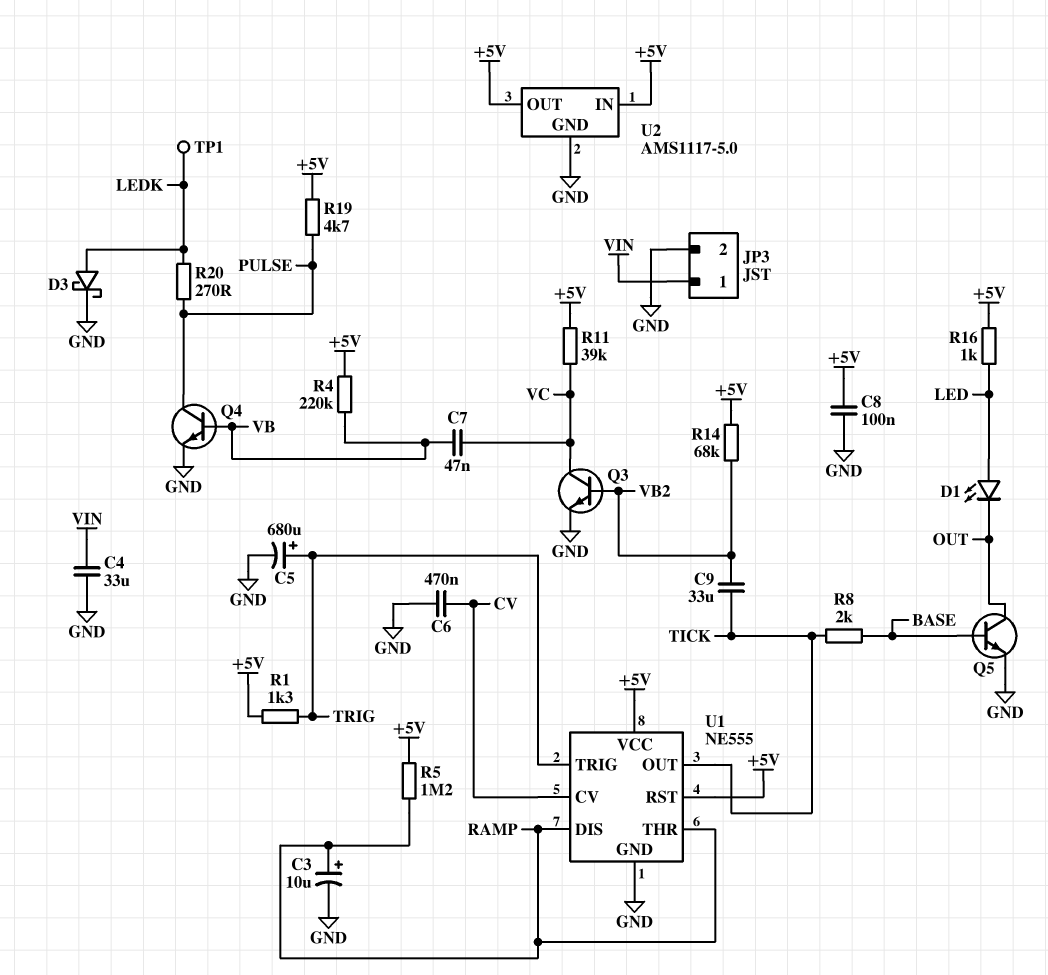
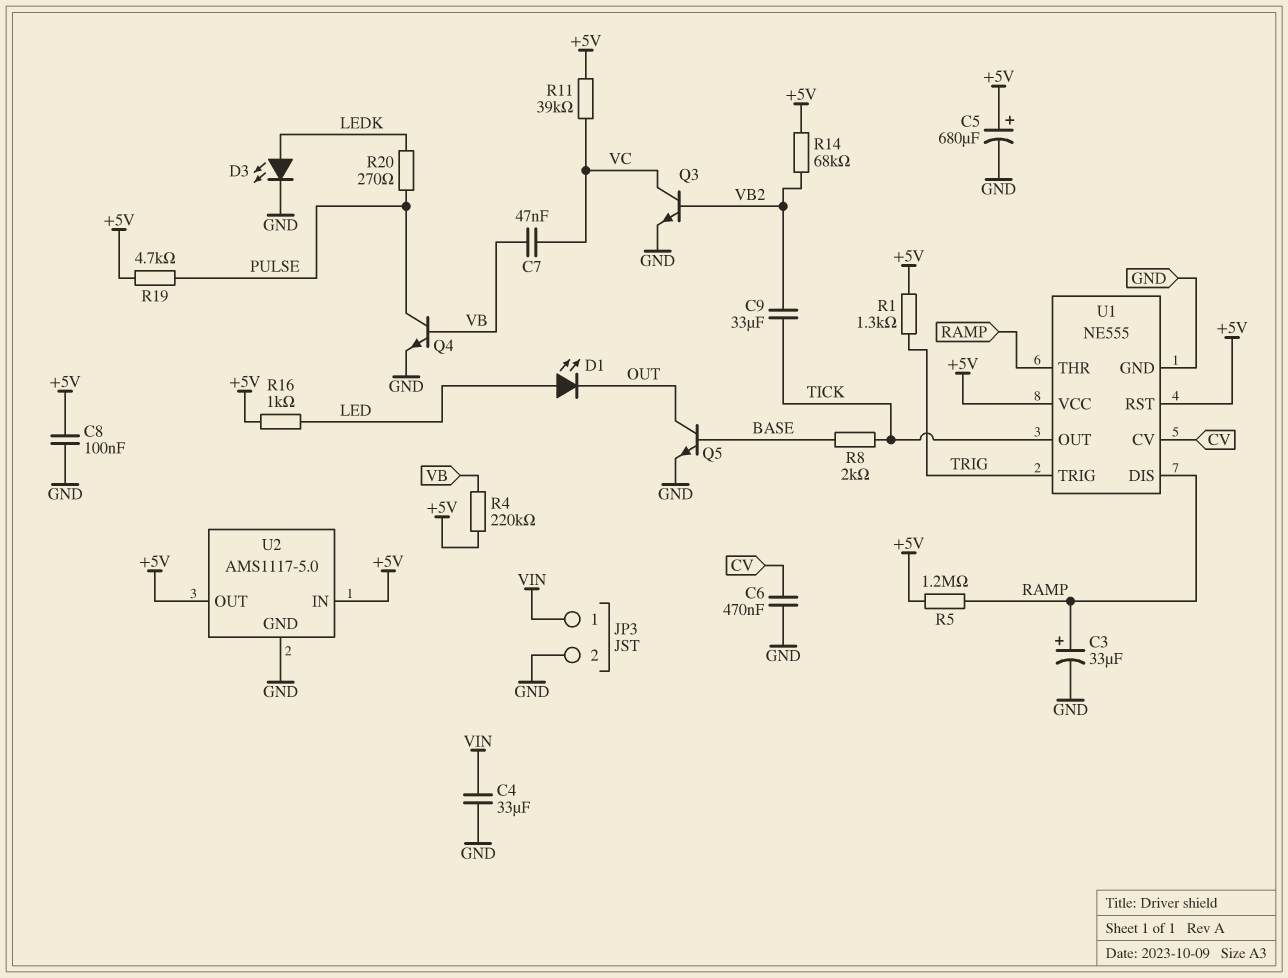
C3: 10uF (plus RAMP, minus GND) -> 33uF (plus RAMP, minus GND)
C5: 680uF (plus TRIG, minus GND) -> 680uF (plus +5V, minus GND)
D3: schottky (A LEDK, K GND) -> LED (A LEDK, K GND)
TP1: test point (LEDK) -> none

